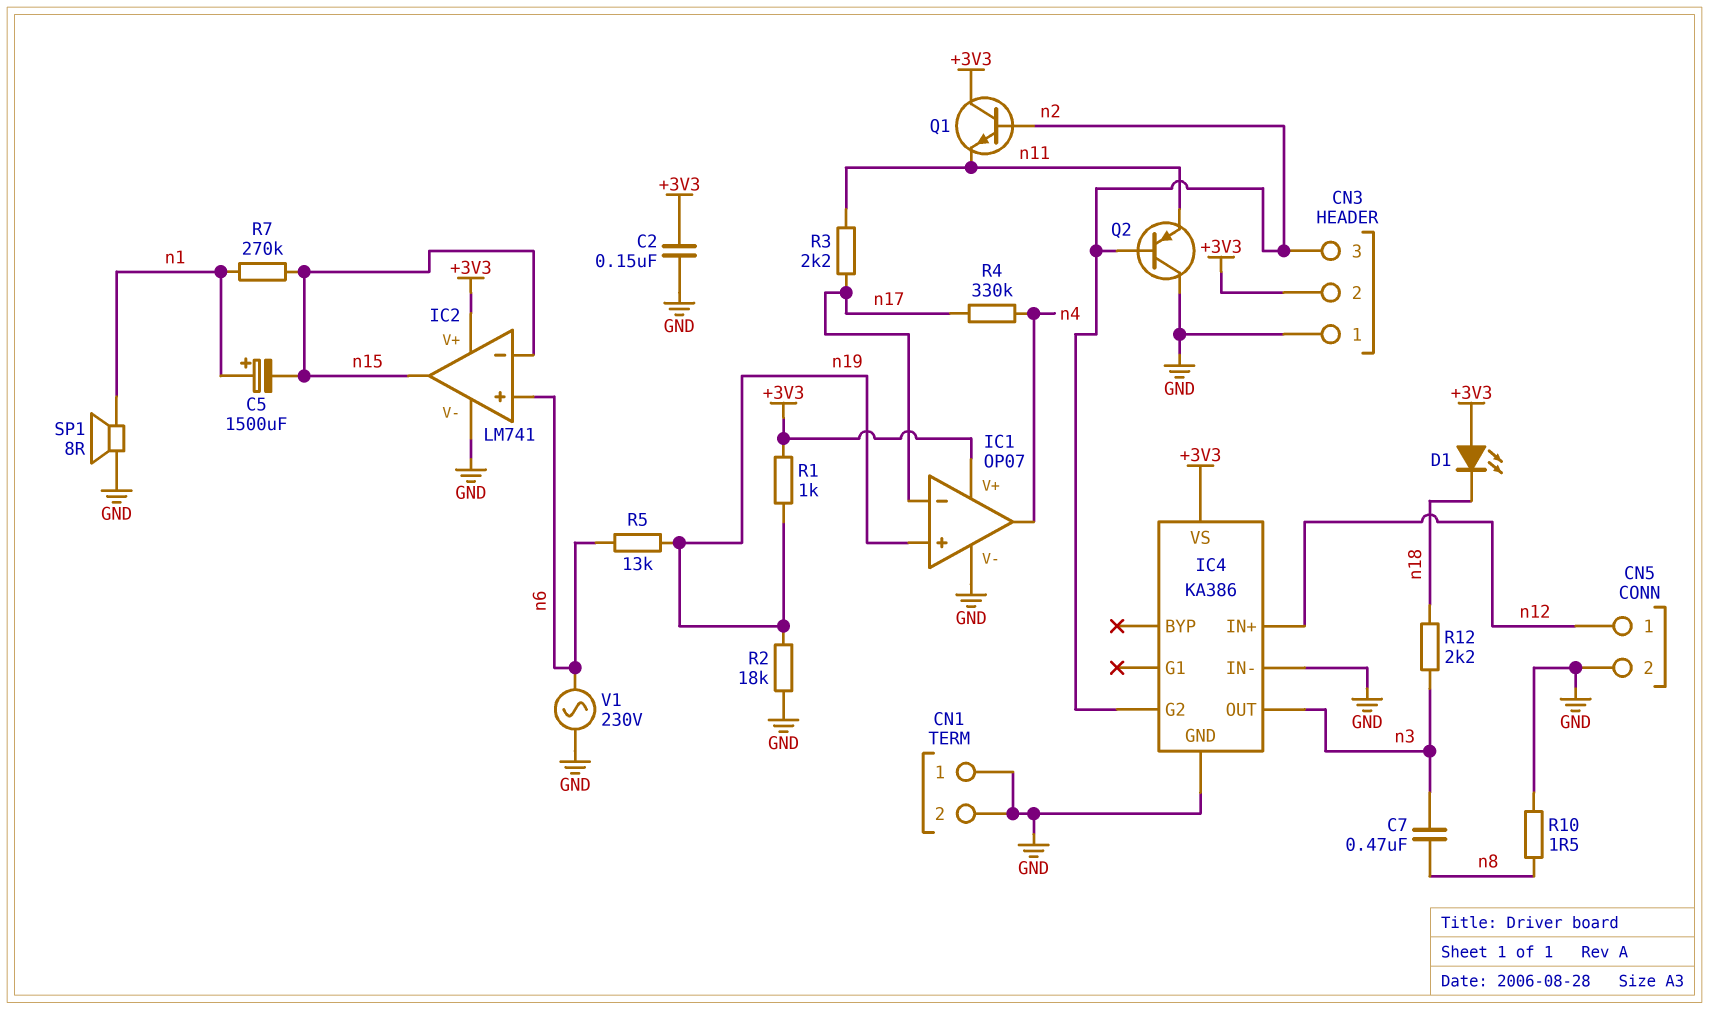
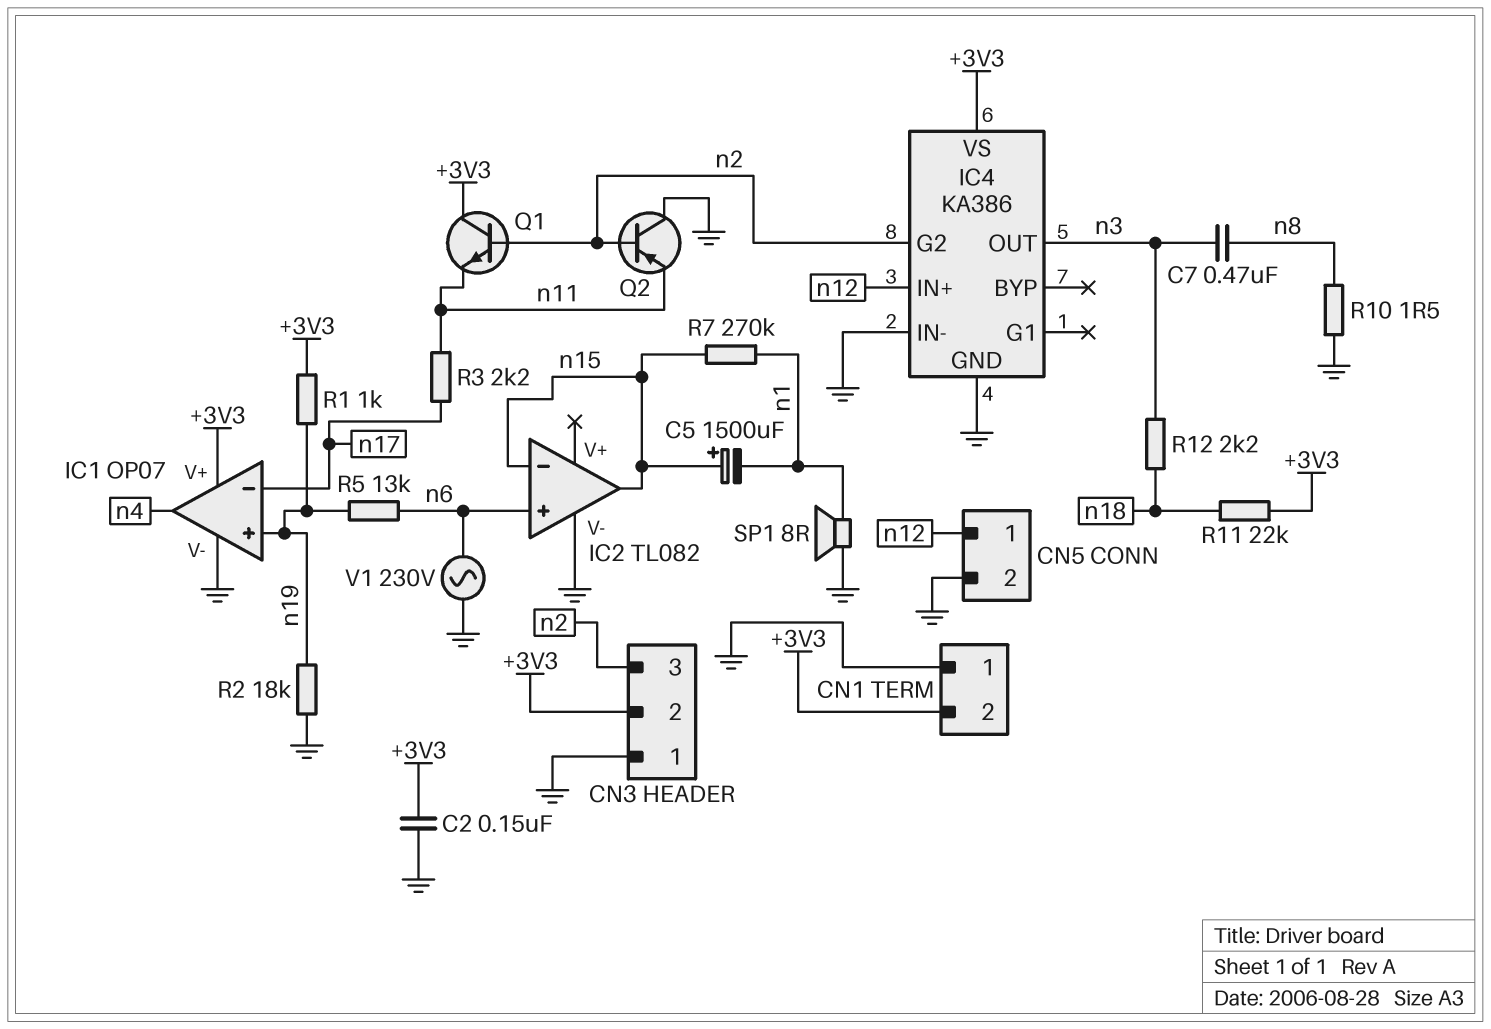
C5: 1500uF (plus n1, minus n15) -> 1500uF (plus n15, minus n1)
CN1 pin 2: GND -> +3V3
D1: LED (A +3V3, K n18) -> none
IC2: LM741 -> TL082
IC2 pin V+: +3V3 -> none
R4: 330k (n4, n17) -> none
R11: none -> 22k (+3V3, n18)

